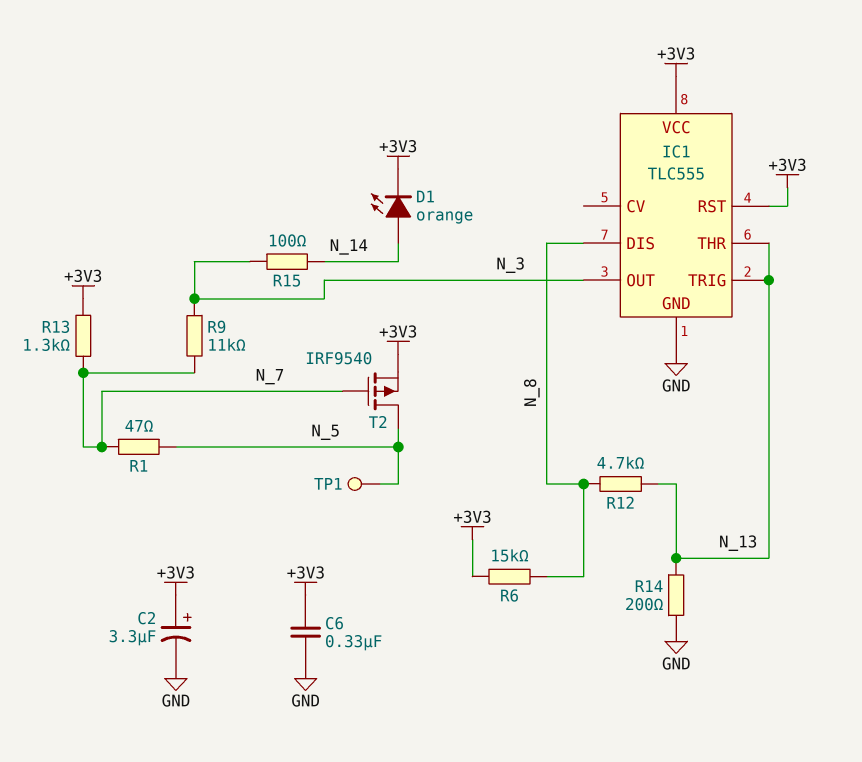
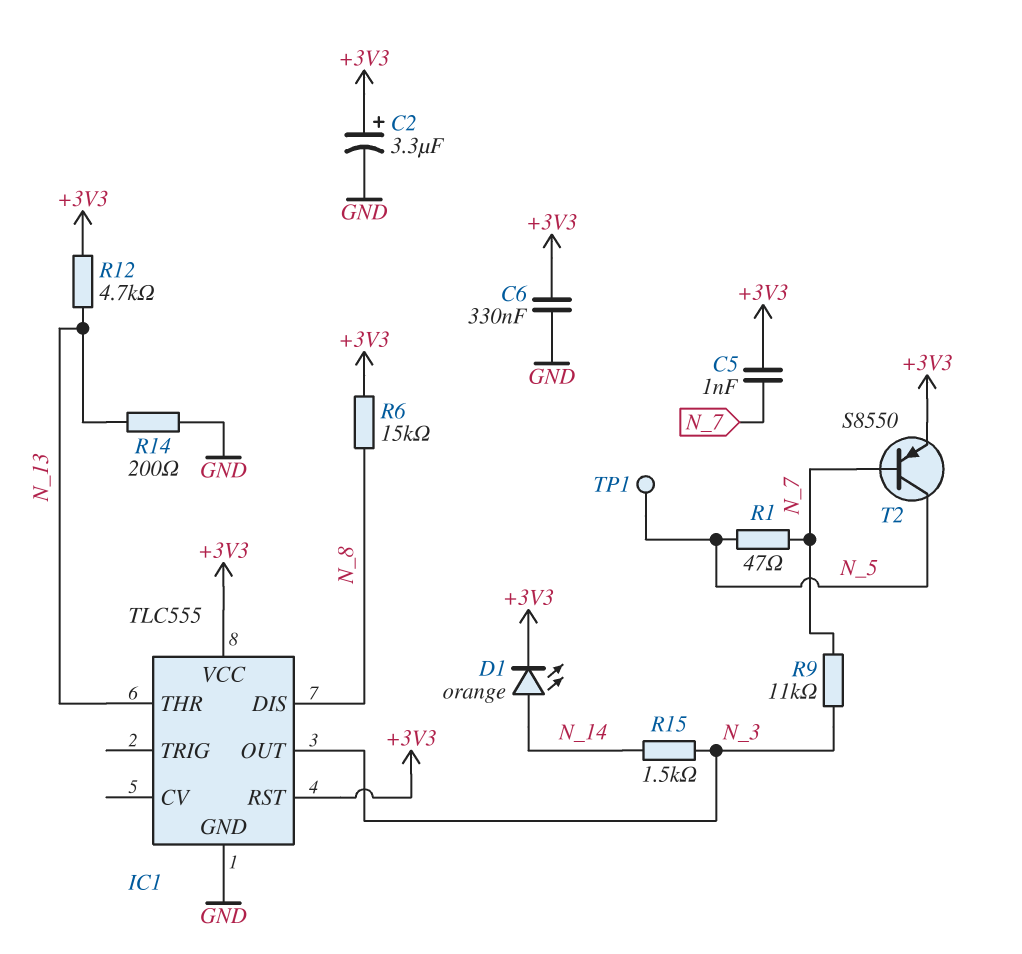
C5: none -> 1nF (+3V3, N_7)
IC1 pin TRIG: N_13 -> none
R12: 4.7k (N_8, N_13) -> 4.7k (+3V3, N_13)
R13: 1.3k (+3V3, N_7) -> none
R15: 100 (N_3, N_14) -> 1.5k (N_3, N_14)
T2: PMOS IRF9540 (G N_7, D N_5, S +3V3) -> PNP S8550 (B N_7, C N_5, E +3V3)

